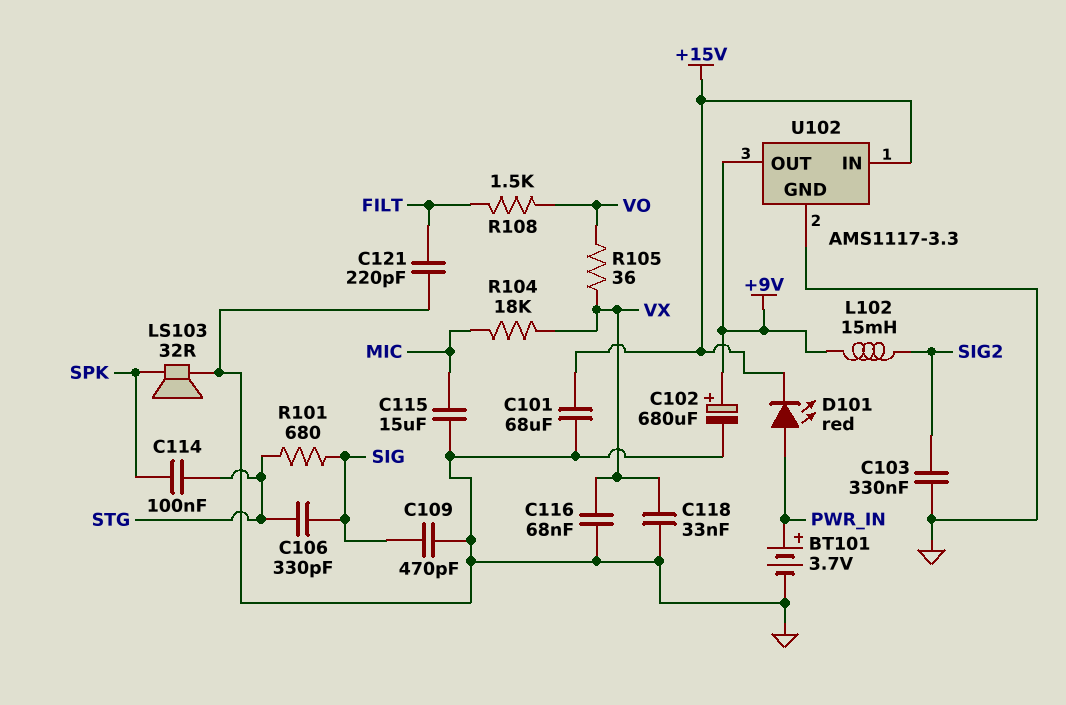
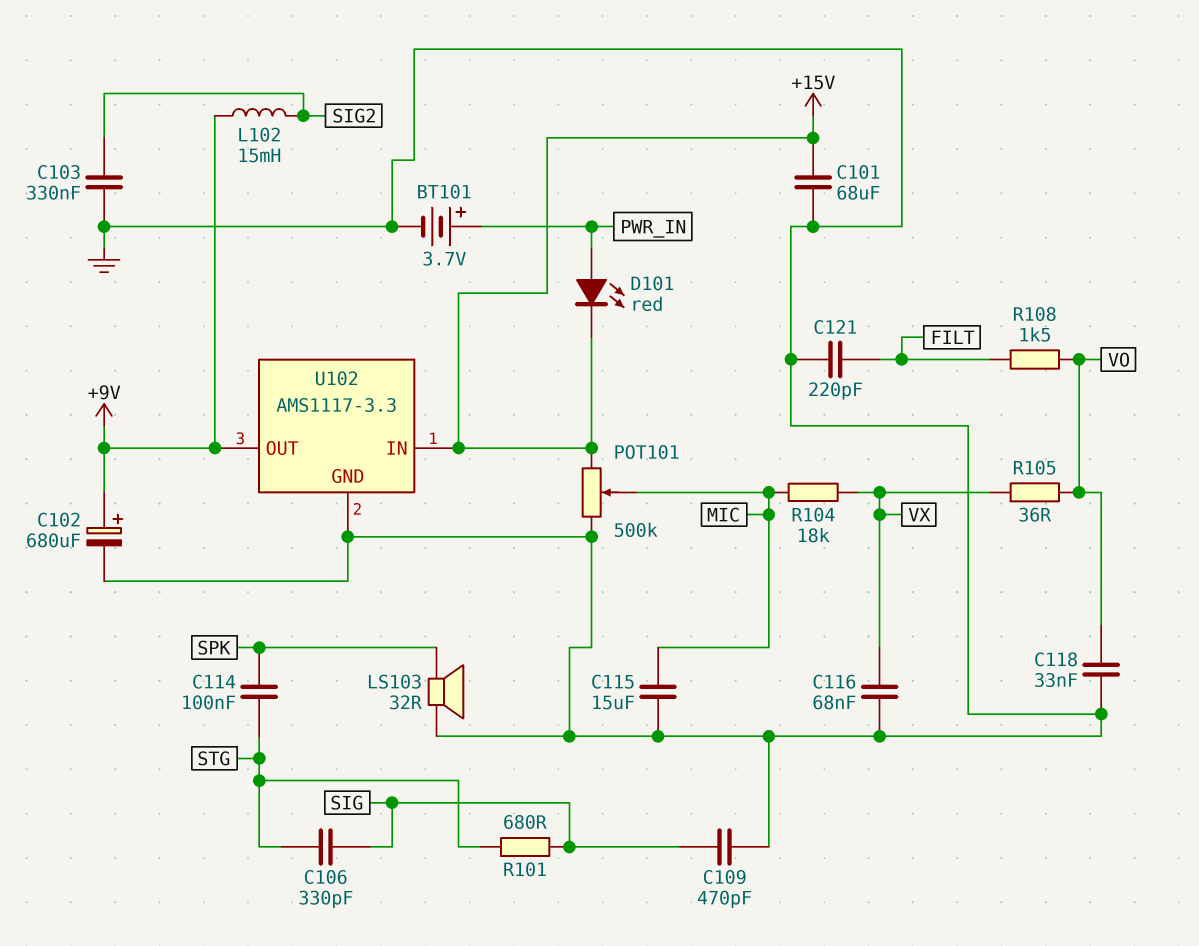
C118: 33nF (GND, VX) -> 33nF (GND, VO)
POT101: none -> 500k (+15V, GND, wiper MIC)

